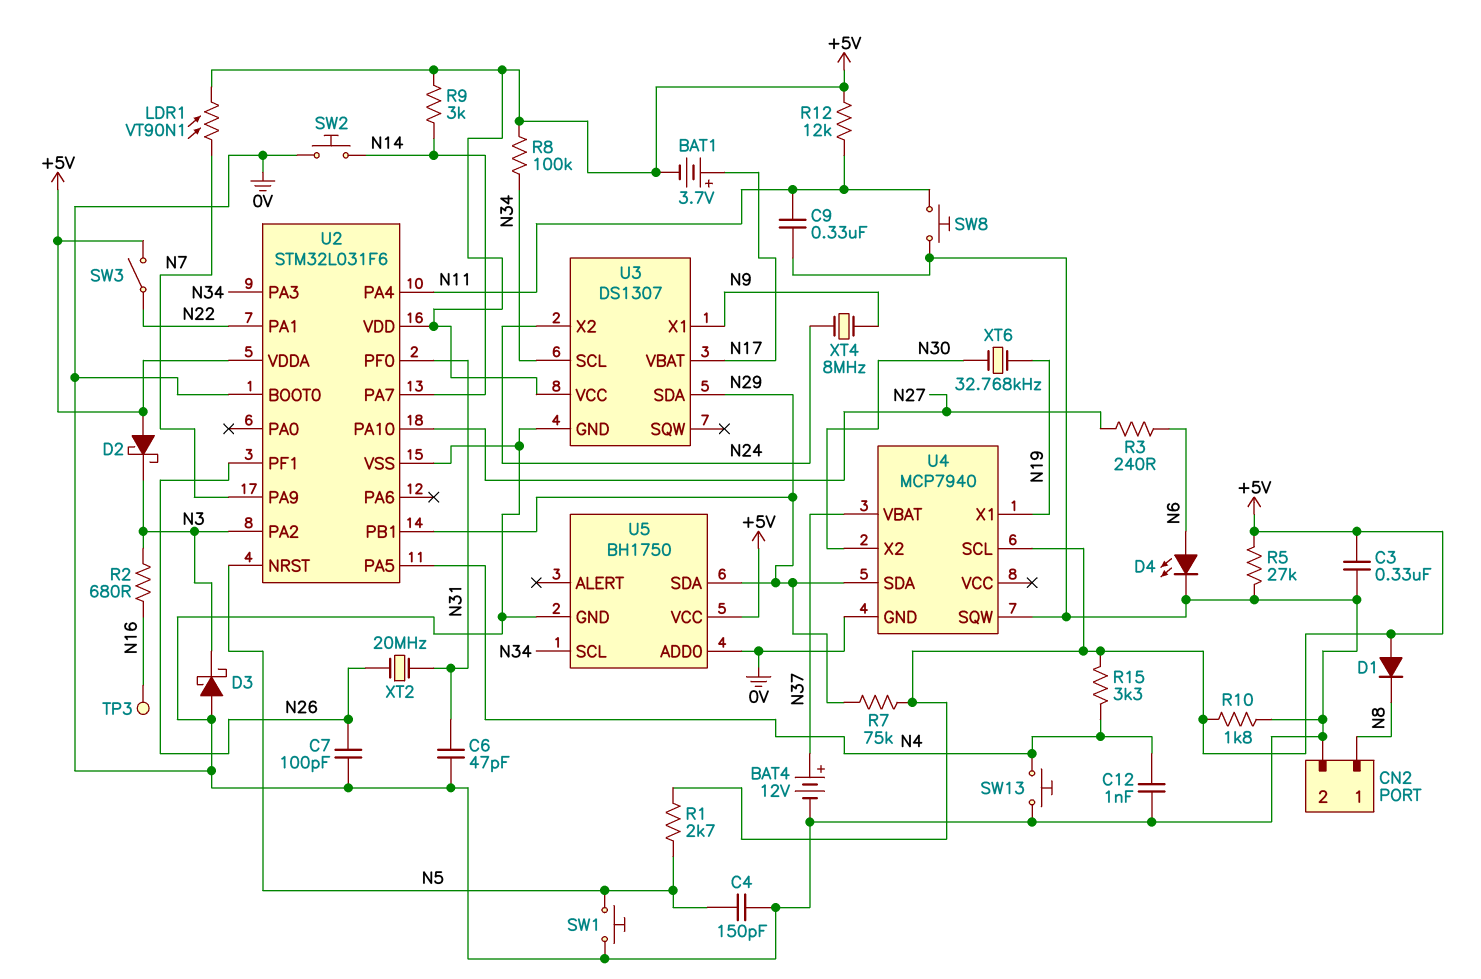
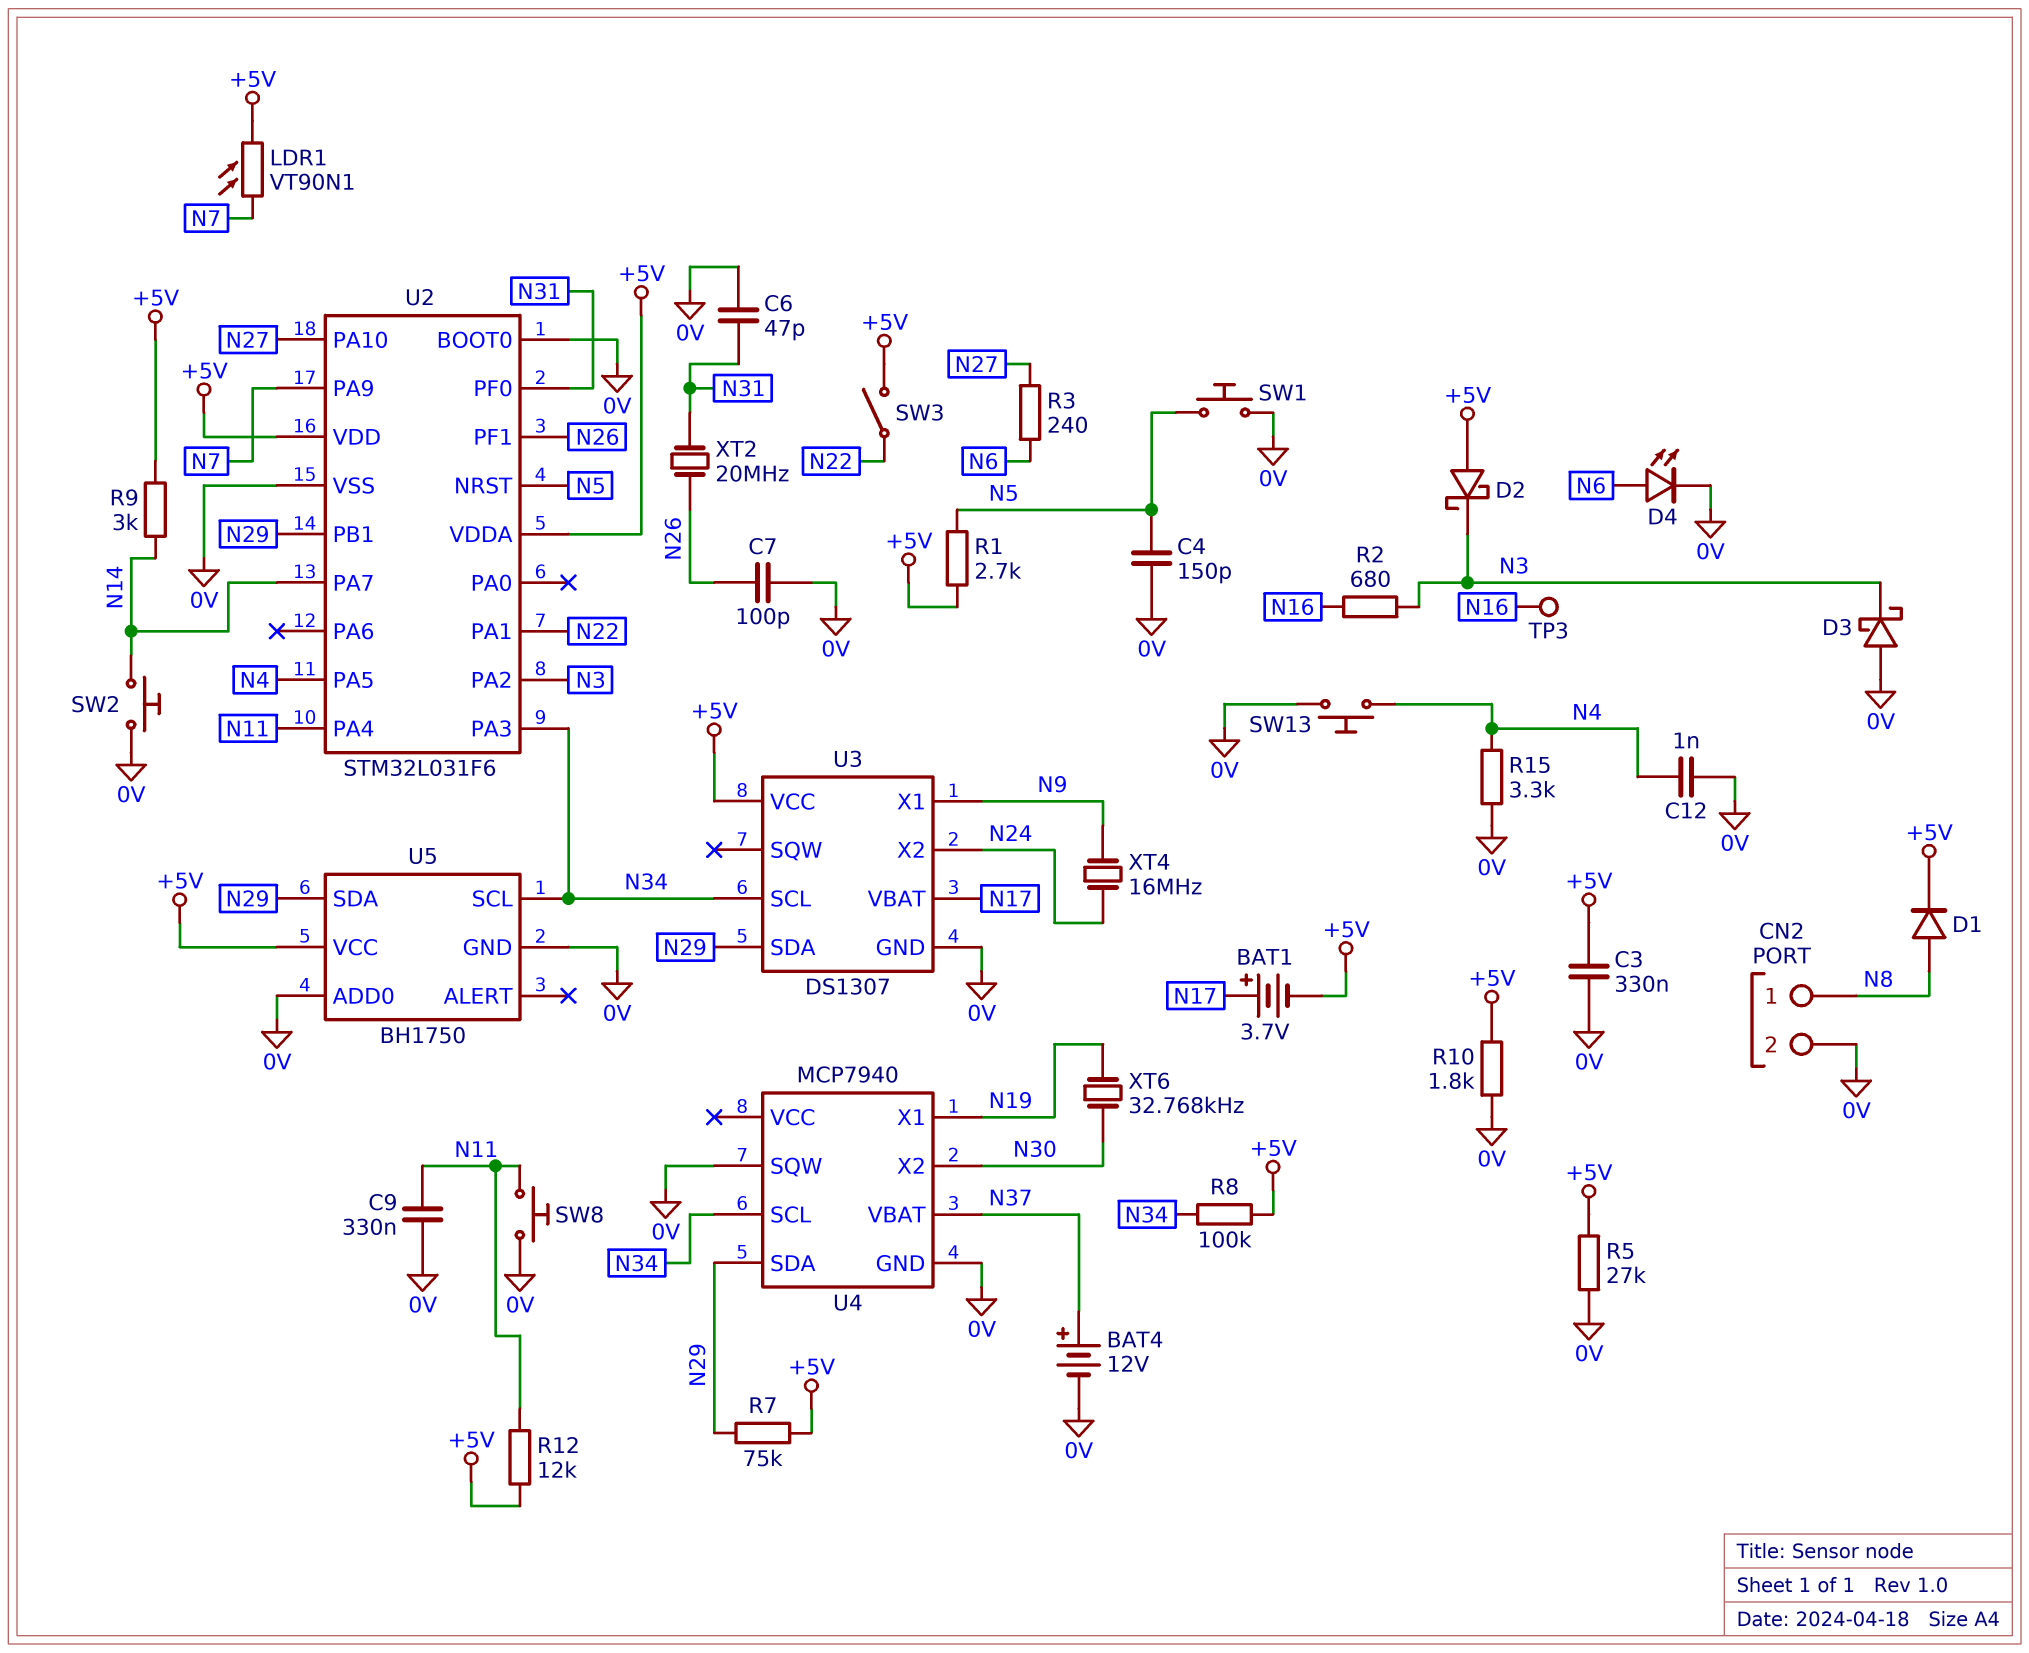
D1: diode (A +5V, K N8) -> diode (A N8, K +5V)
R15: 3.3k (+5V, N4) -> 3.3k (0V, N4)
U4 pin SCL: +5V -> N34
XT4: 8MHz (N9, N24) -> 16MHz (N9, N24)

